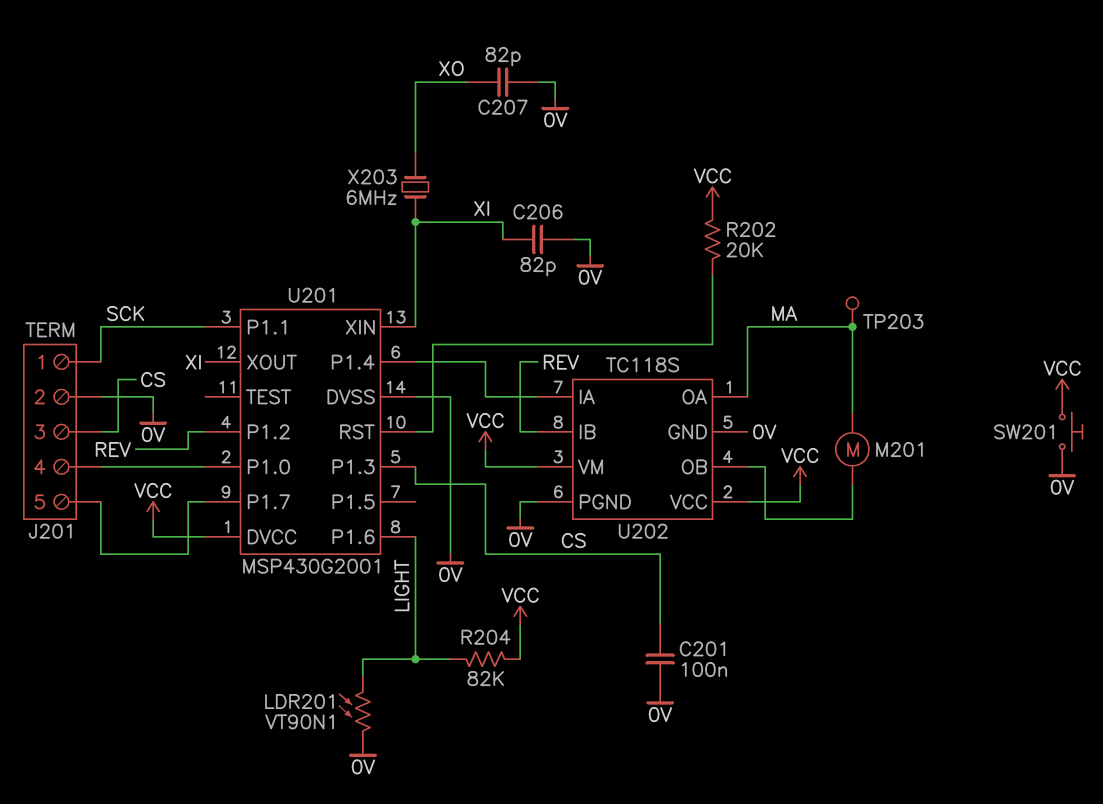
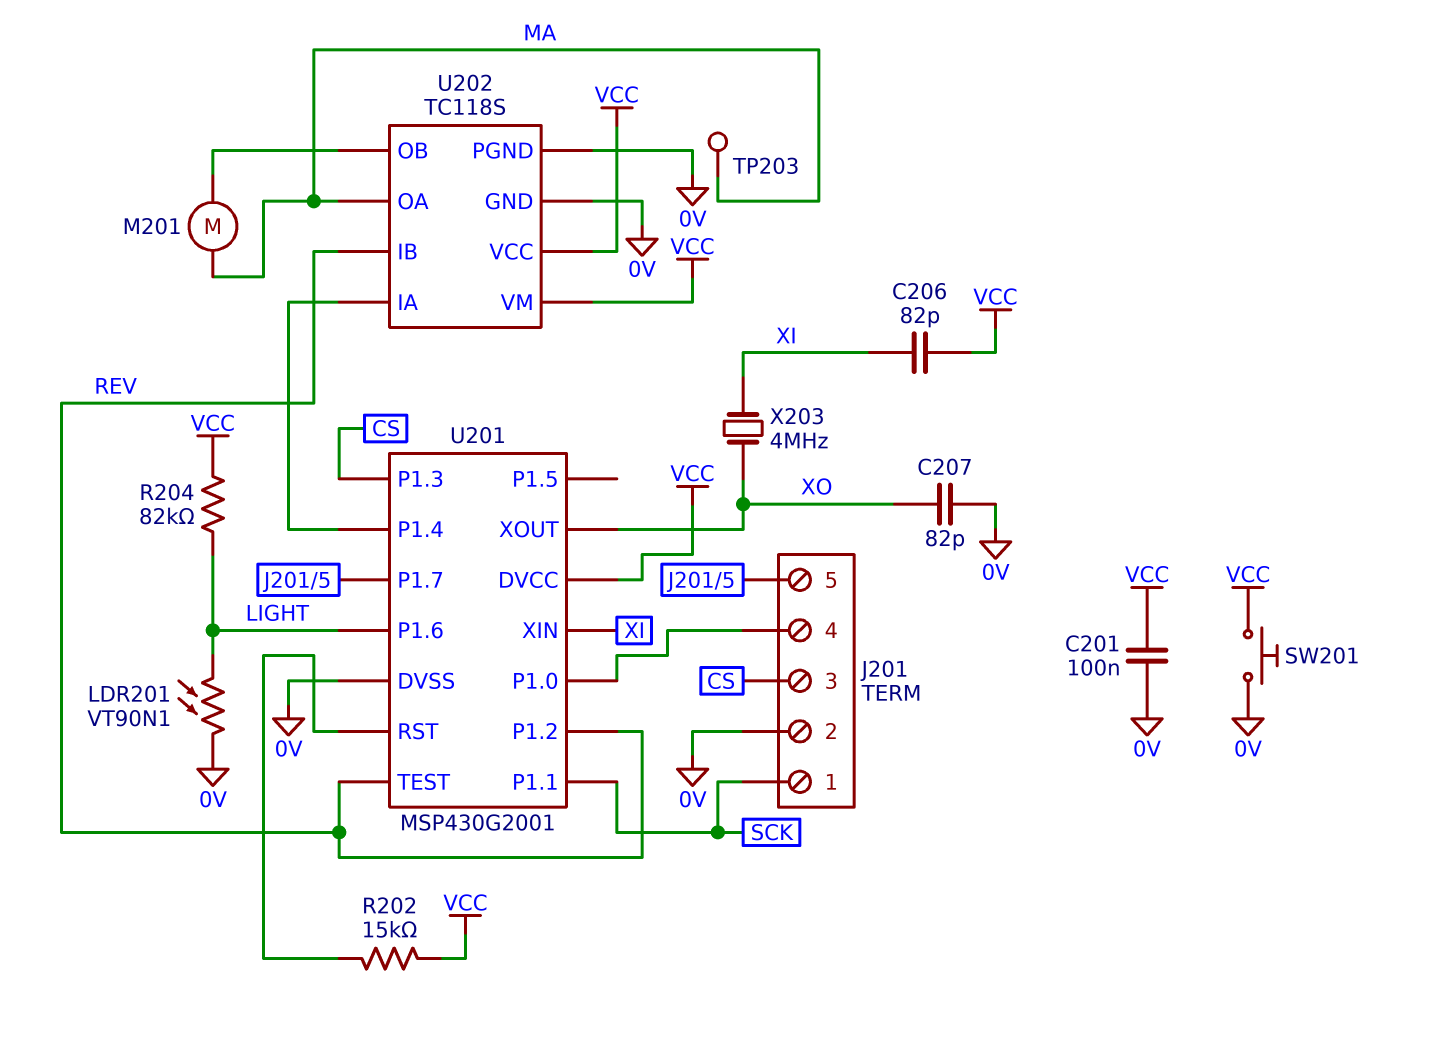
C201: 100nF (0V, CS) -> 100nF (0V, VCC)
C206: 82pF (0V, XI) -> 82pF (VCC, XI)
R202: 20k (U201/RST, VCC) -> 15k (U201/RST, VCC)
U201 pin TEST: none -> REV
U201 pin XOUT: XI -> XO
X203: 6MHz (XI, XO) -> 4MHz (XI, XO)

